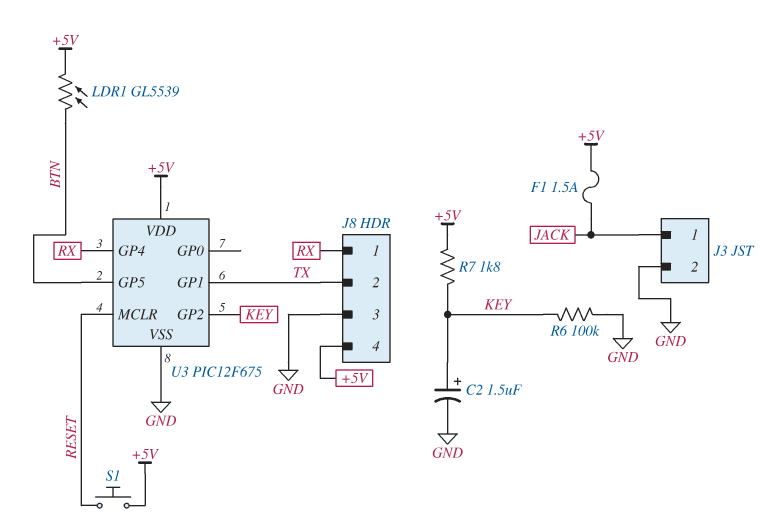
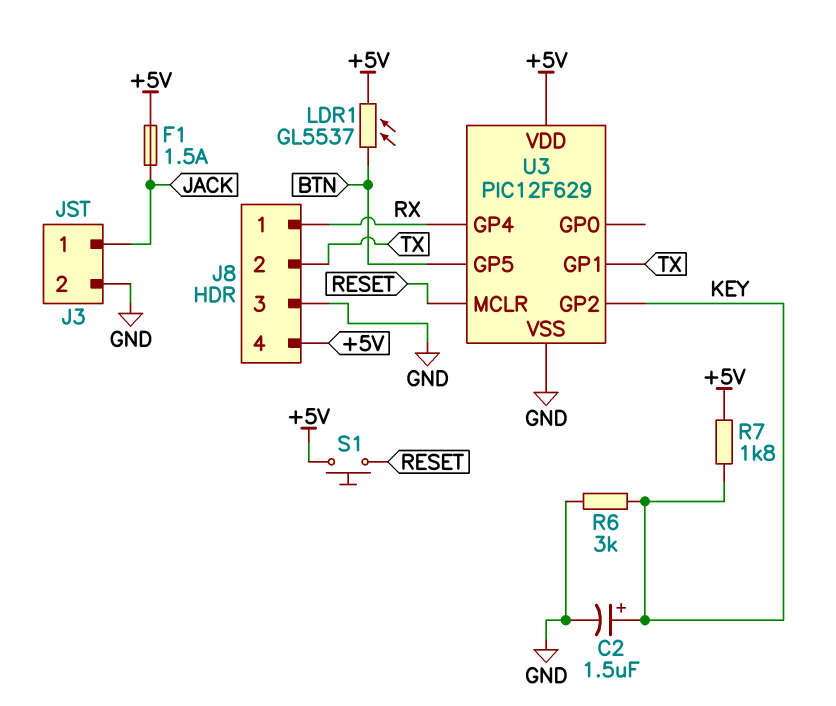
LDR1: GL5539 (+5V, BTN) -> GL5537 (+5V, BTN)
R6: 100k (GND, KEY) -> 3k (GND, KEY)
U3: PIC12F675 -> PIC12F629

